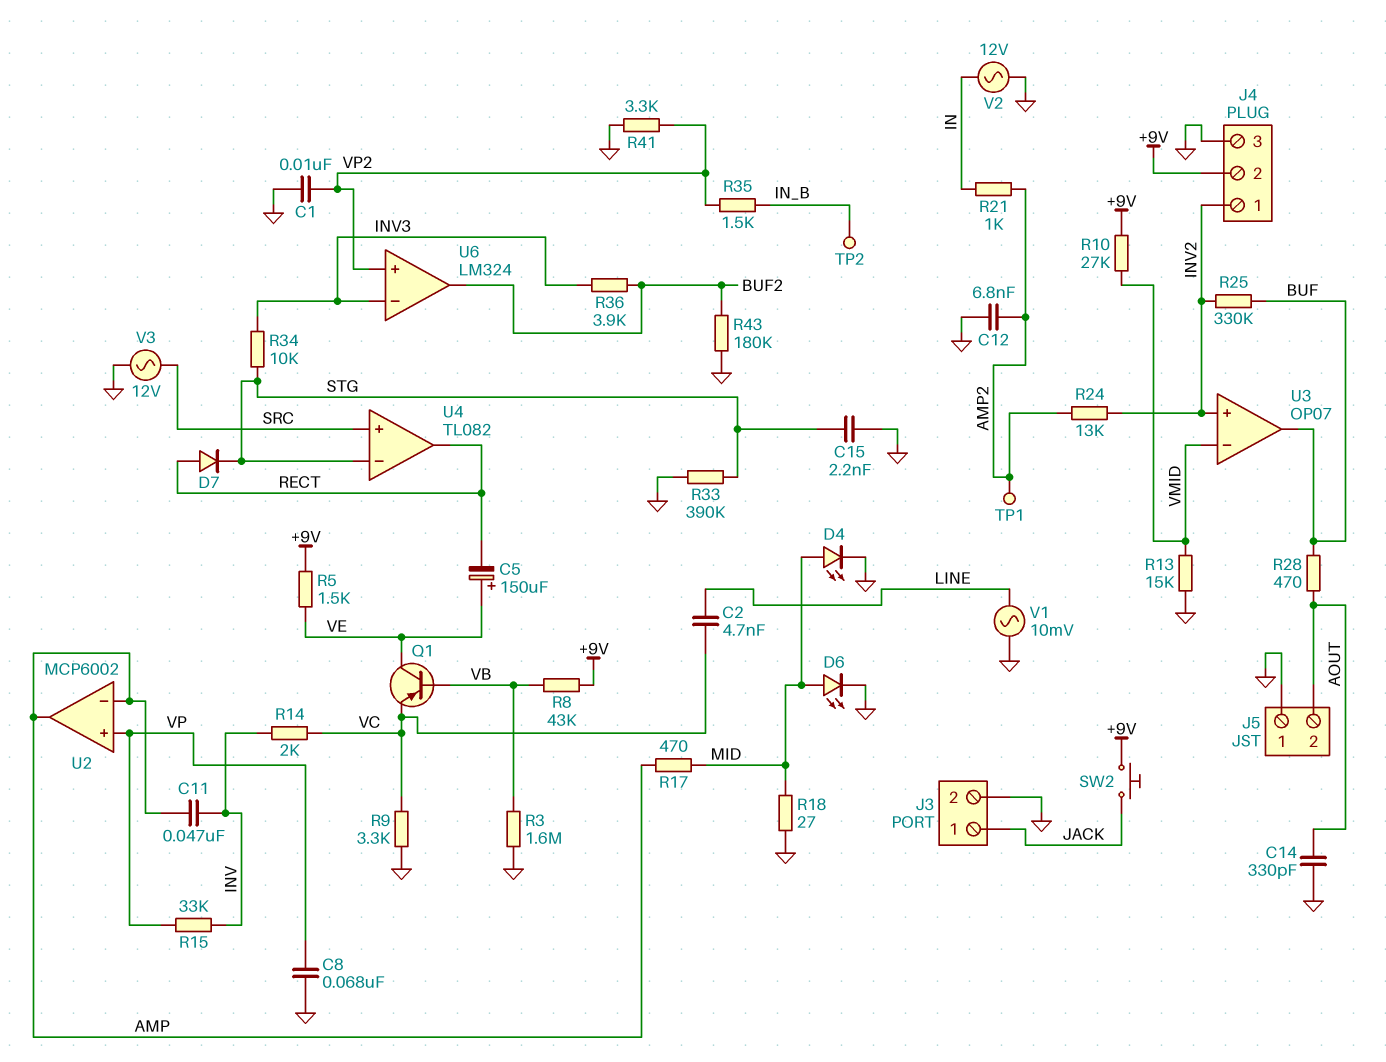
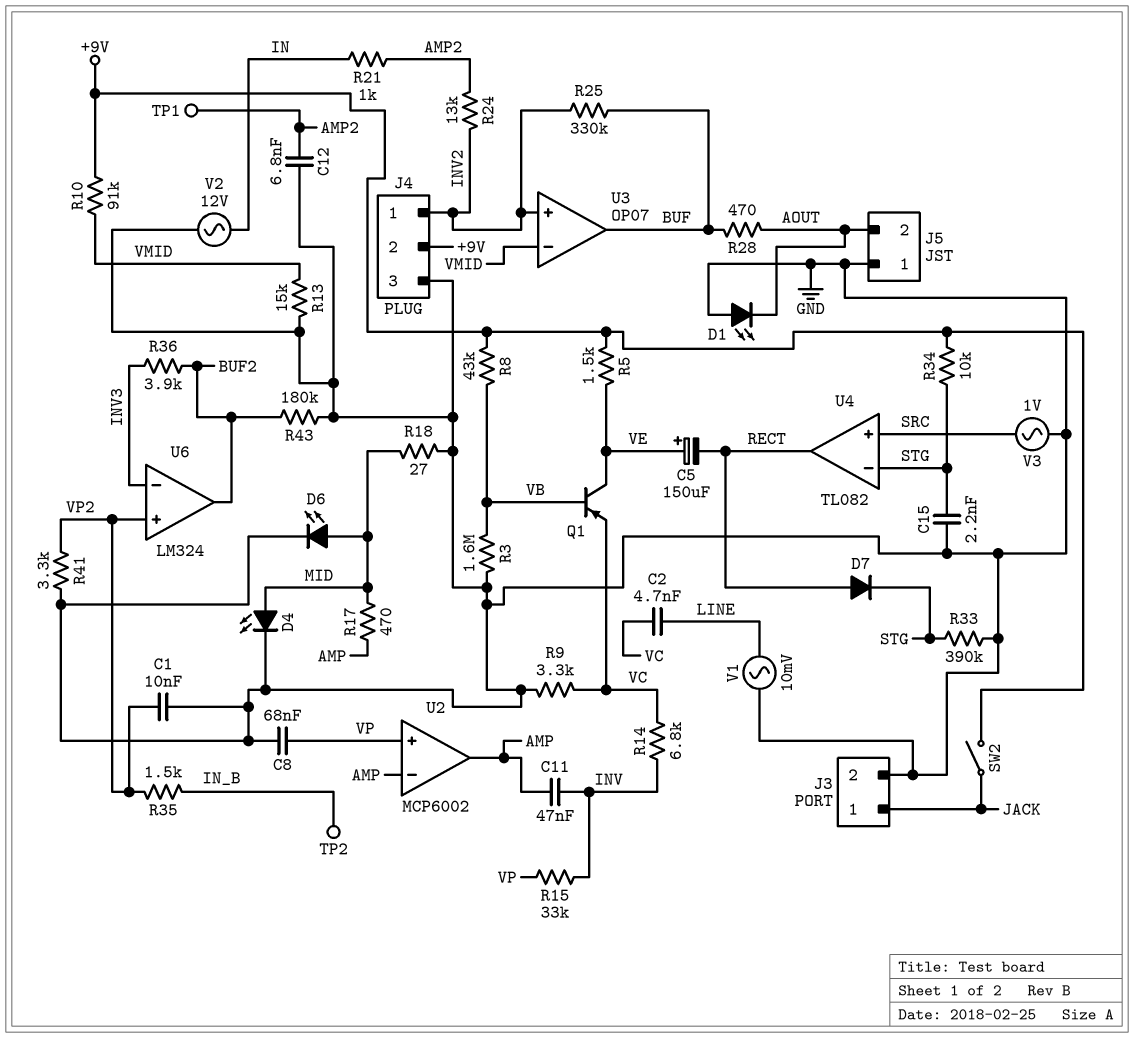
C14: 330pF (AOUT, GND) -> none
D1: none -> LED (A GND, K AOUT)
R10: 27k (+9V, VMID) -> 91k (+9V, VMID)
R14: 2k (INV, VC) -> 6.8k (INV, VC)
R34: 10k (INV3, STG) -> 10k (+9V, STG)
SW2: button (+9V, JACK) -> switch (+9V, JACK)
V3: AC 12V (GND, SRC) -> AC 1V (GND, SRC)

